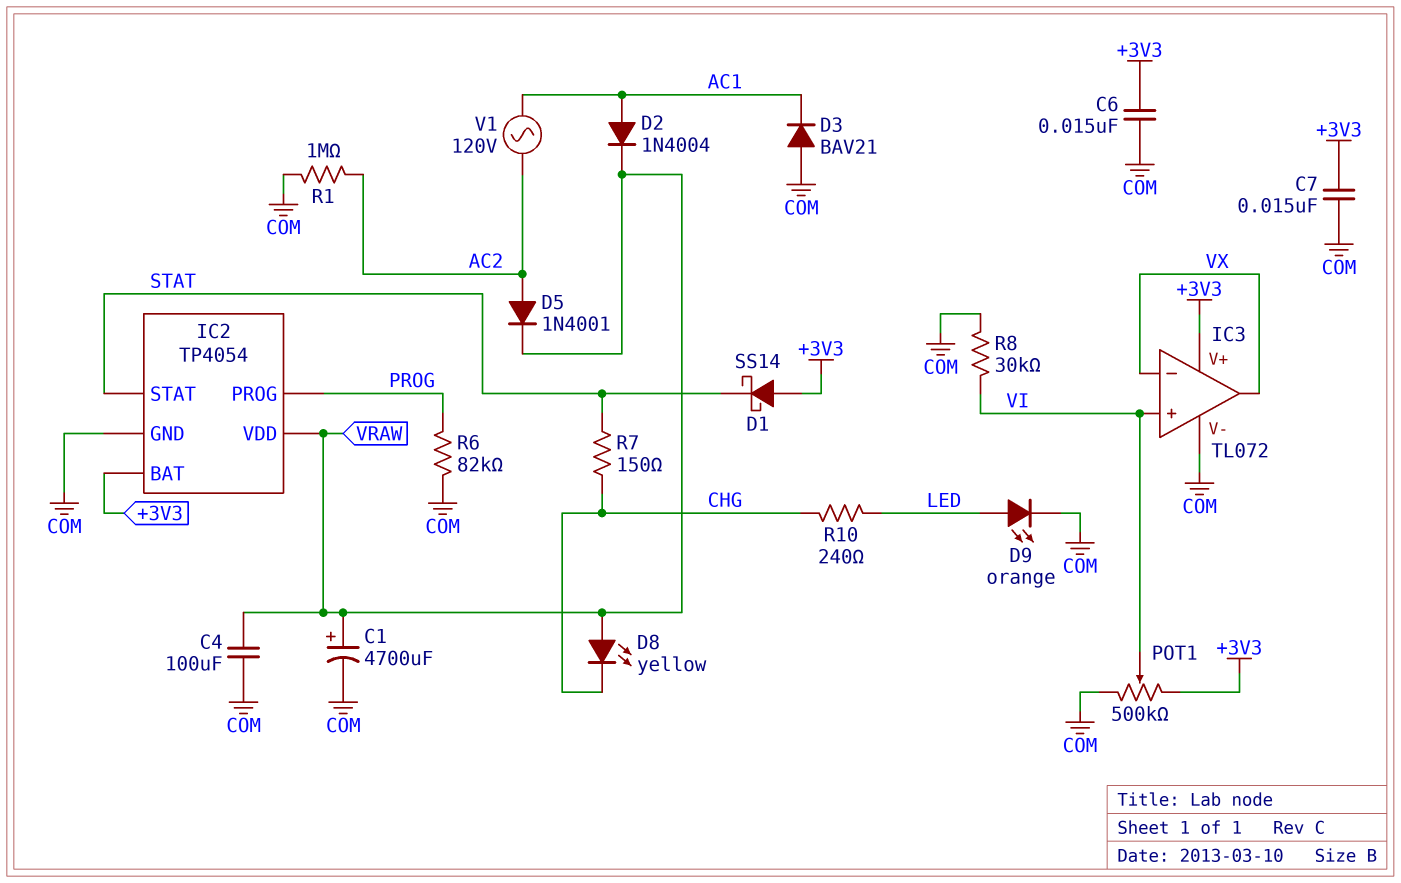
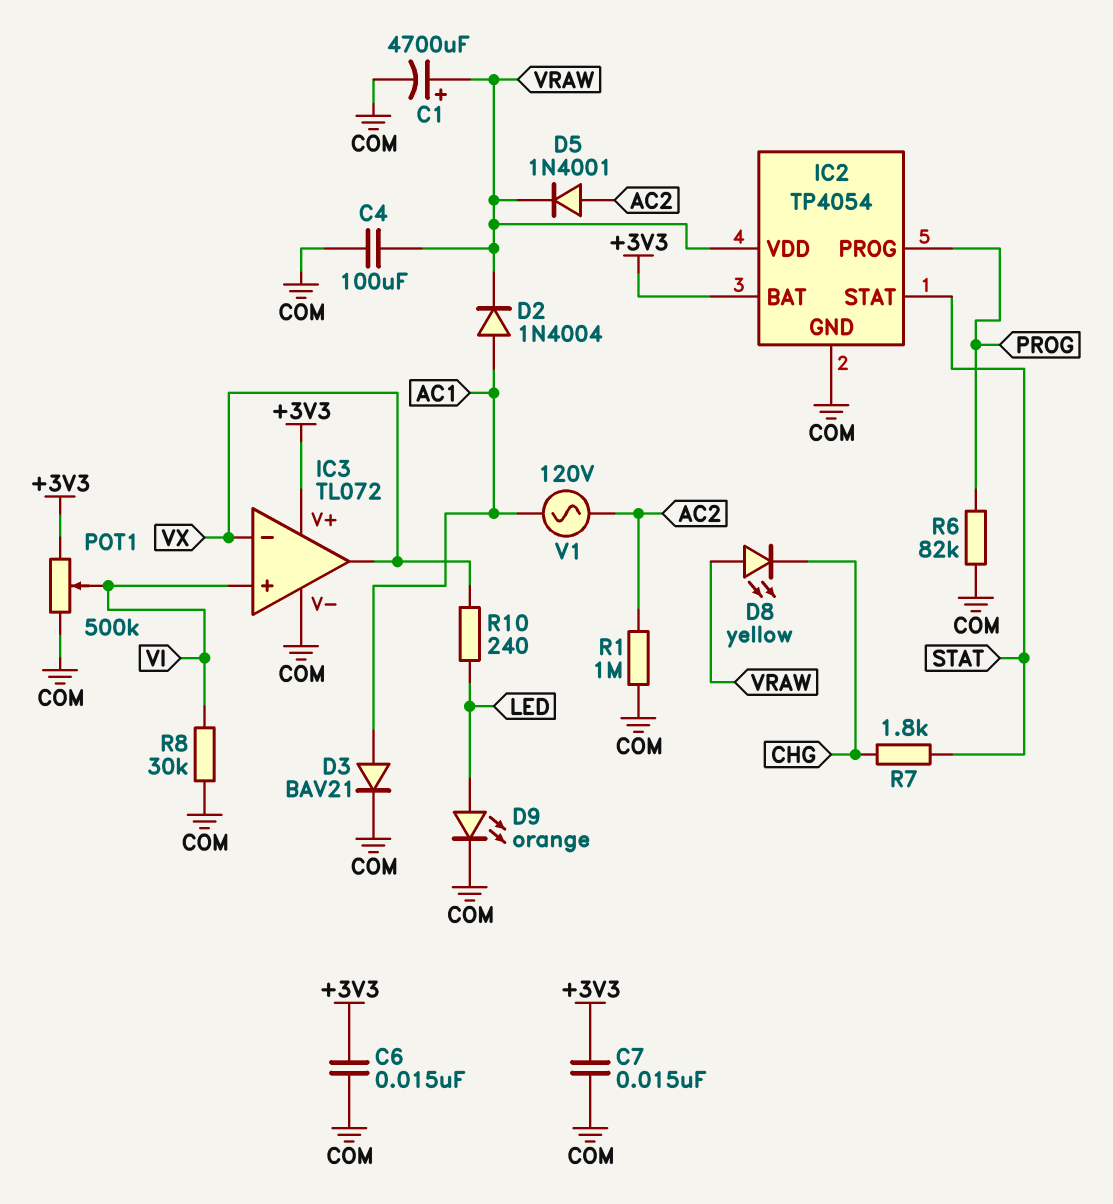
D1: schottky SS14 (A +3V3, K STAT) -> none
D3: diode BAV21 (A COM, K AC1) -> diode BAV21 (A AC1, K COM)
R7: 150 (CHG, STAT) -> 1.8k (CHG, STAT)
R10: 240 (CHG, LED) -> 240 (LED, VX)

